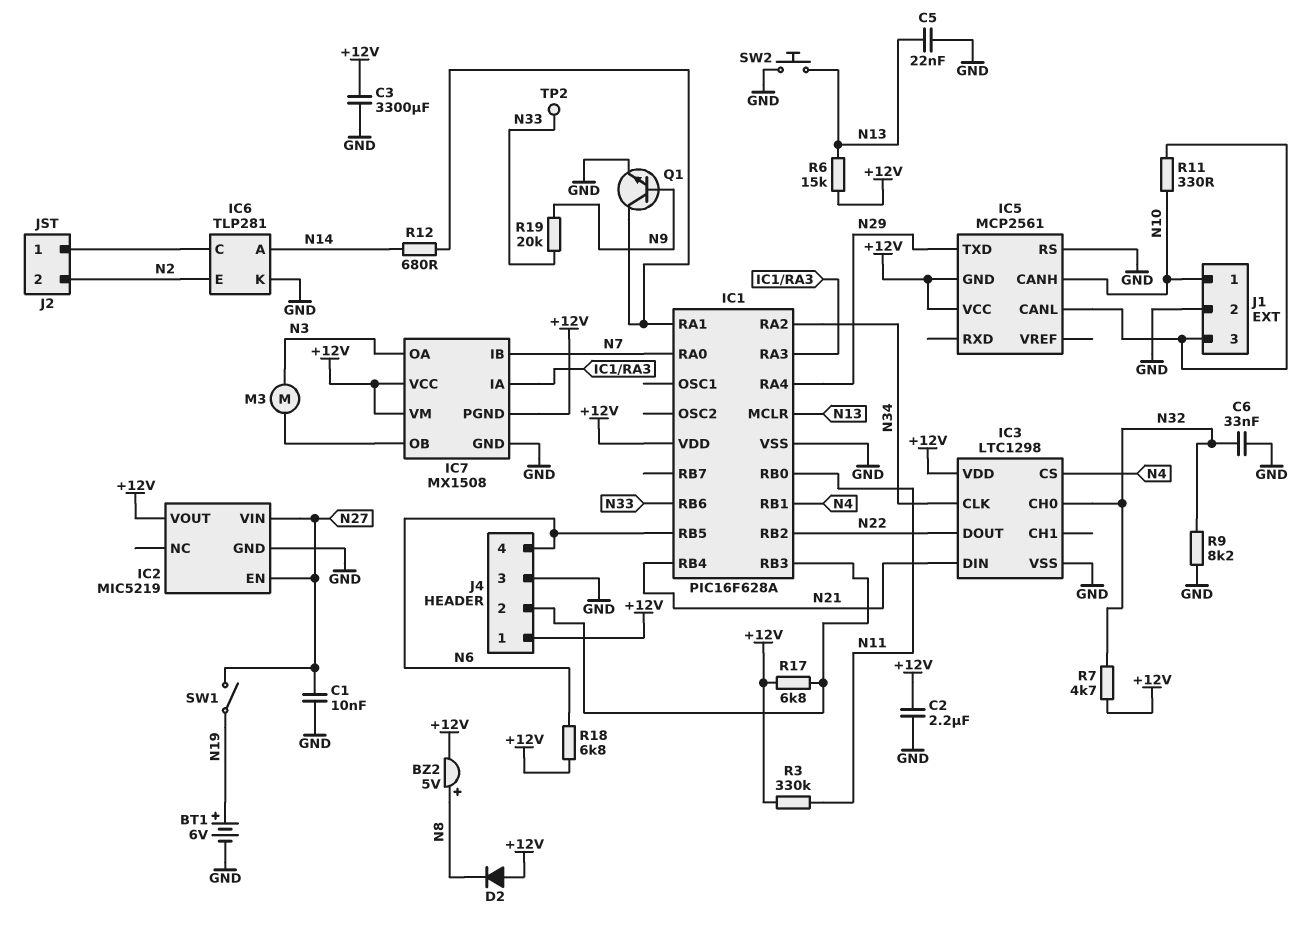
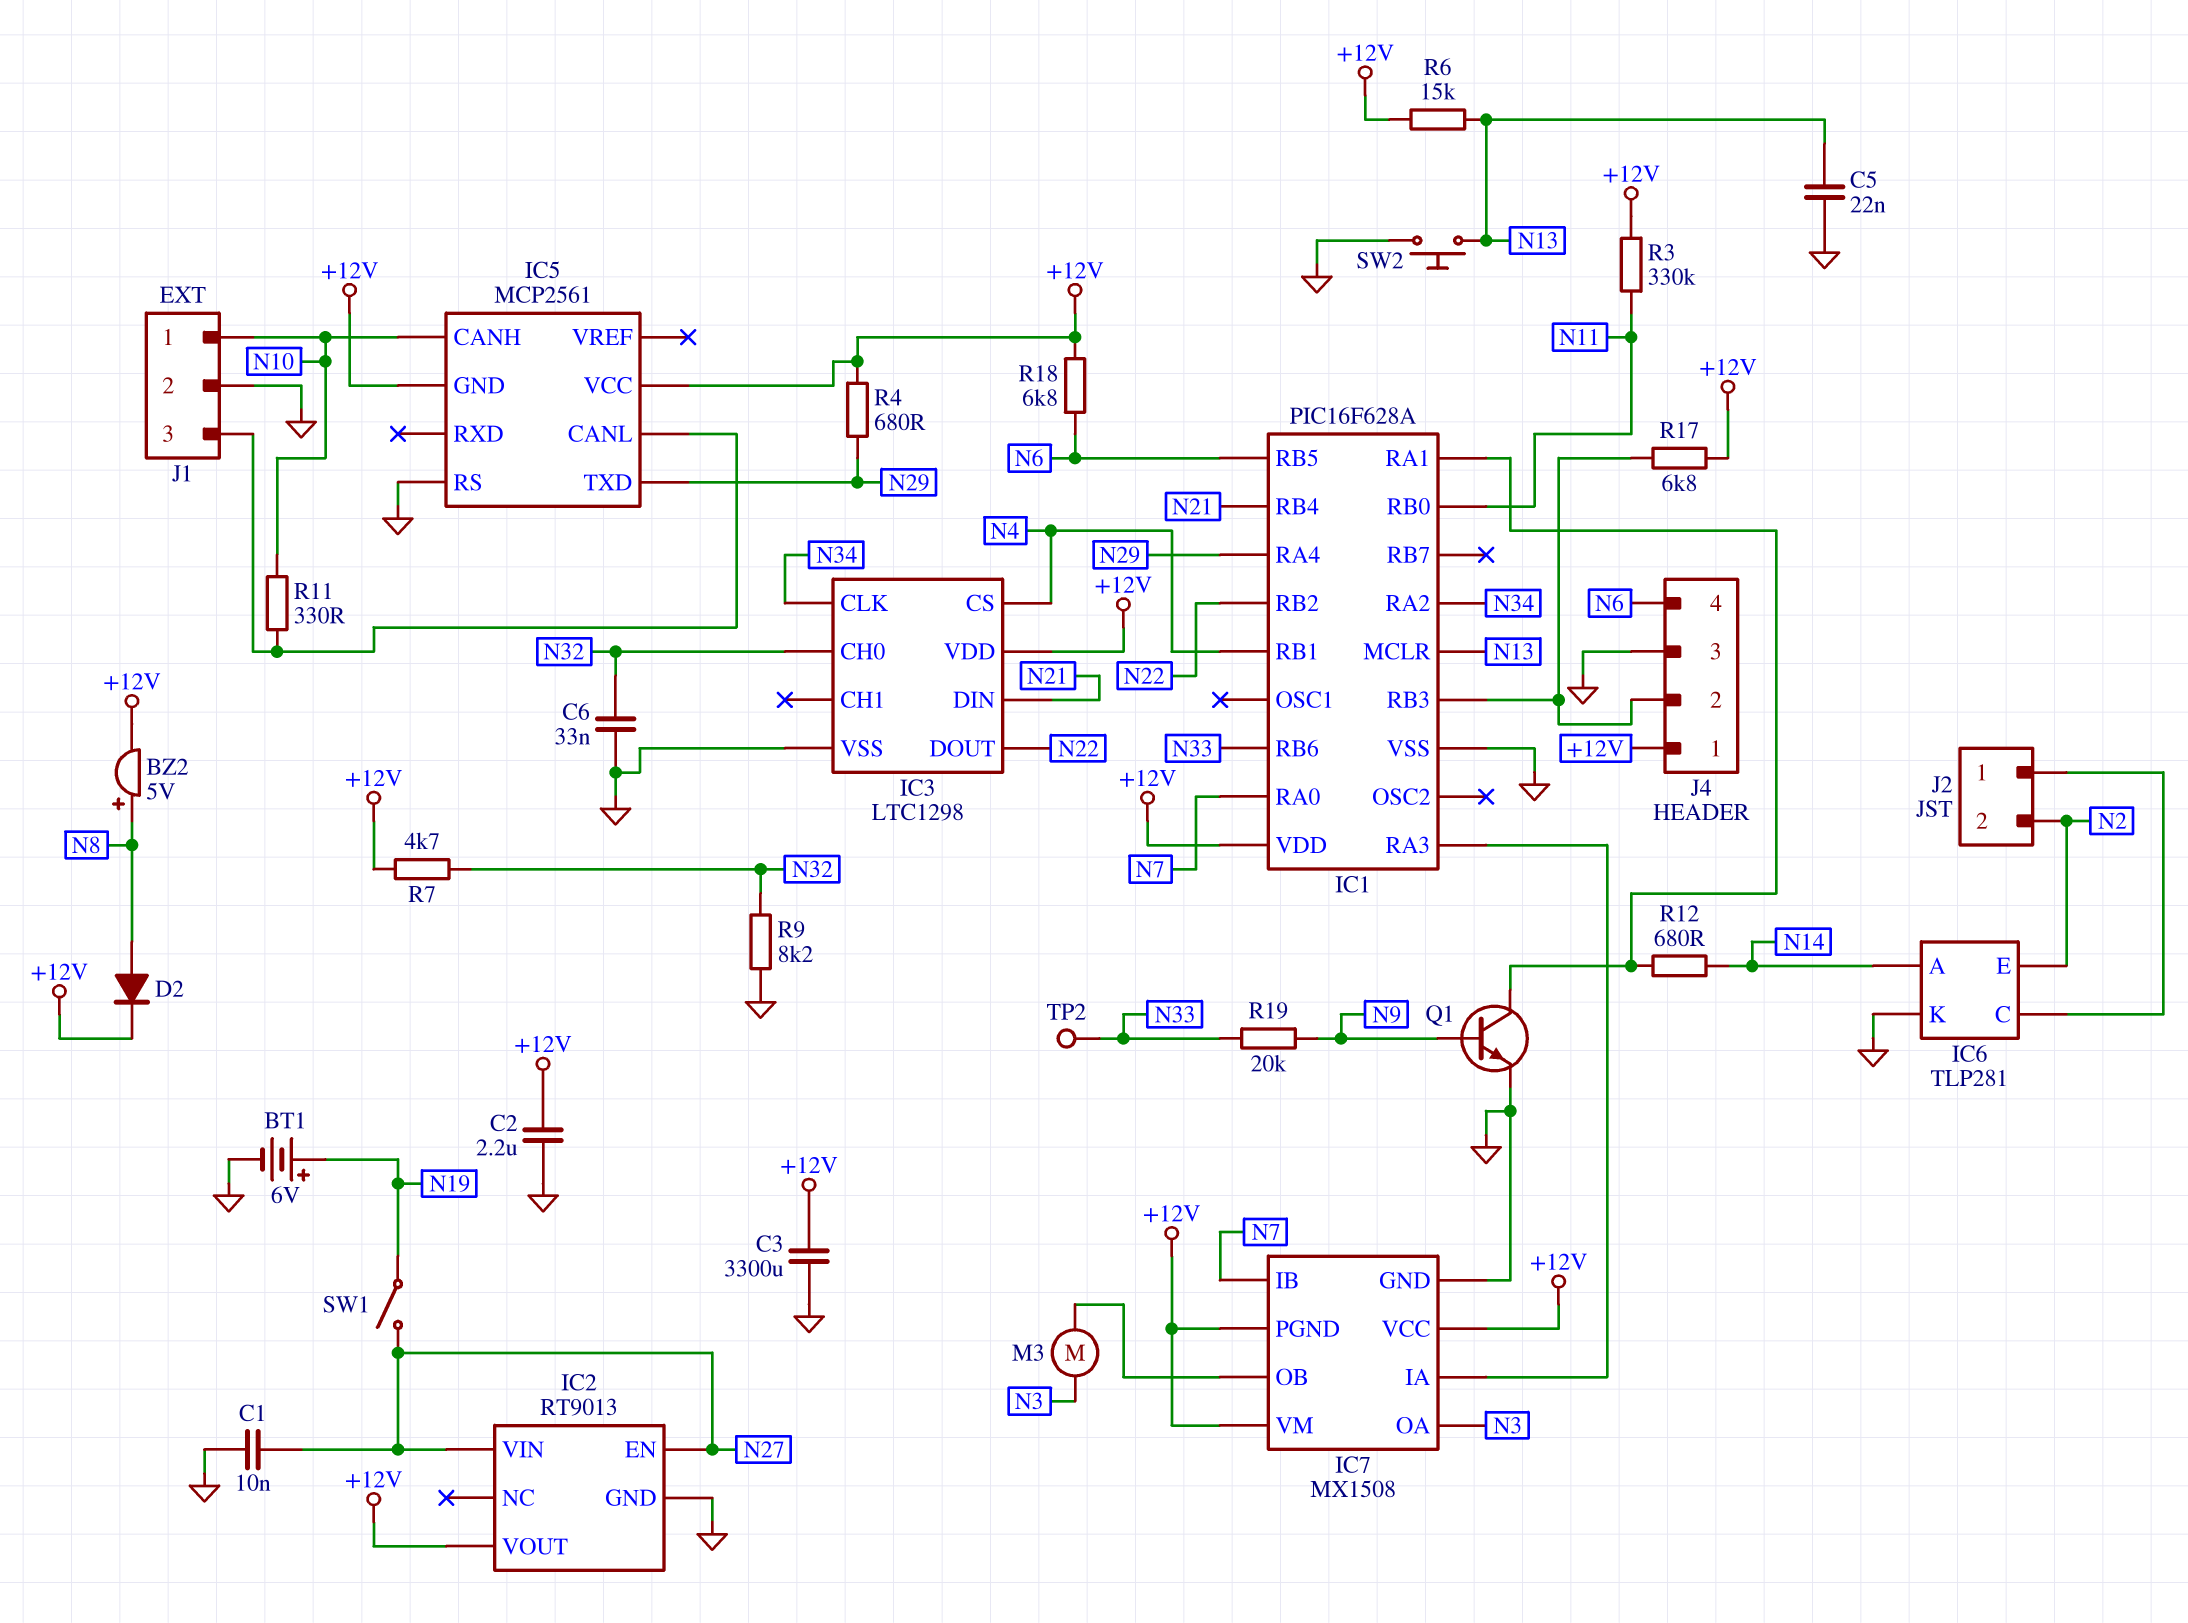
D2: diode (A +12V, K N8) -> diode (A N8, K +12V)
IC2: MIC5219 -> RT9013
R4: none -> 680 (+12V, N29)

